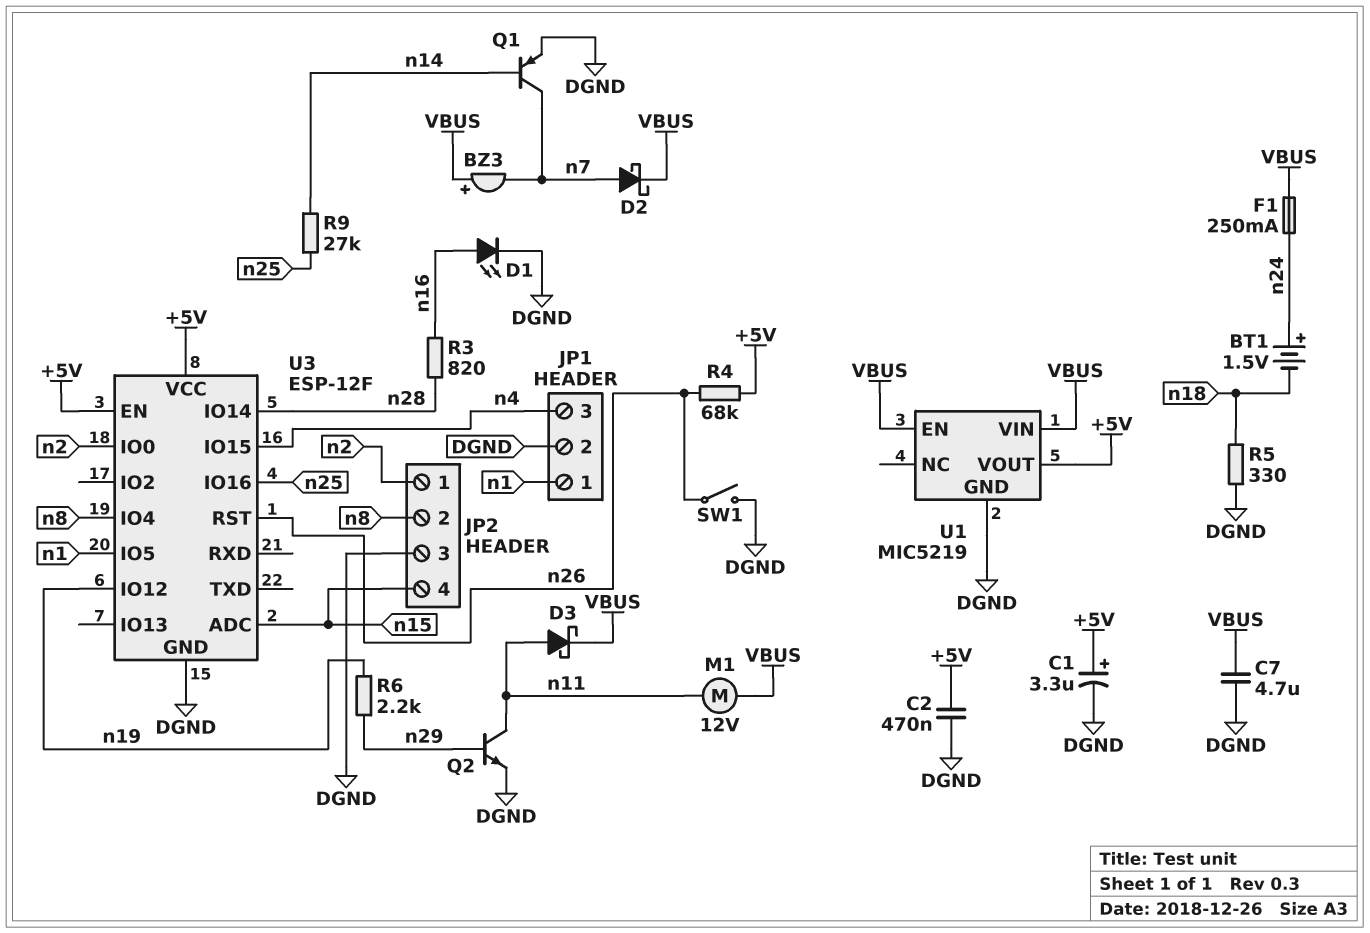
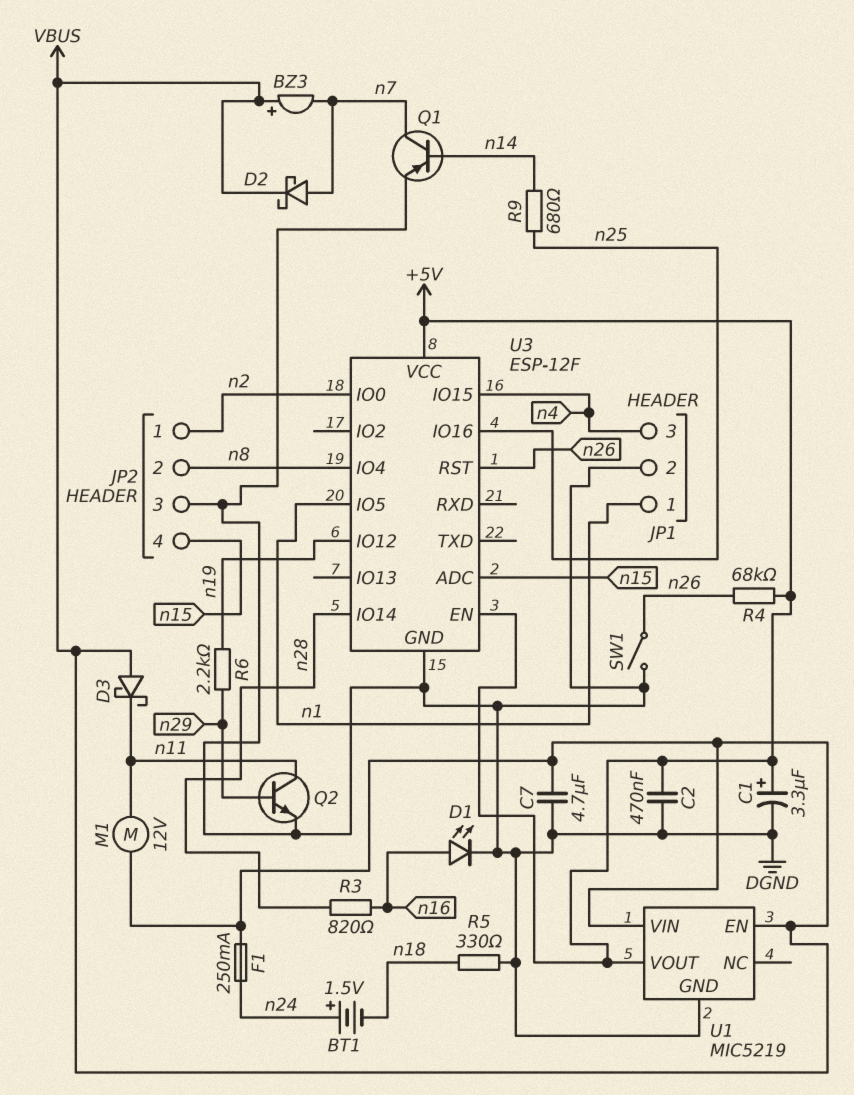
D3: schottky (A n11, K VBUS) -> schottky (A VBUS, K n11)
R9: 27k (n14, n25) -> 680 (n14, n25)

